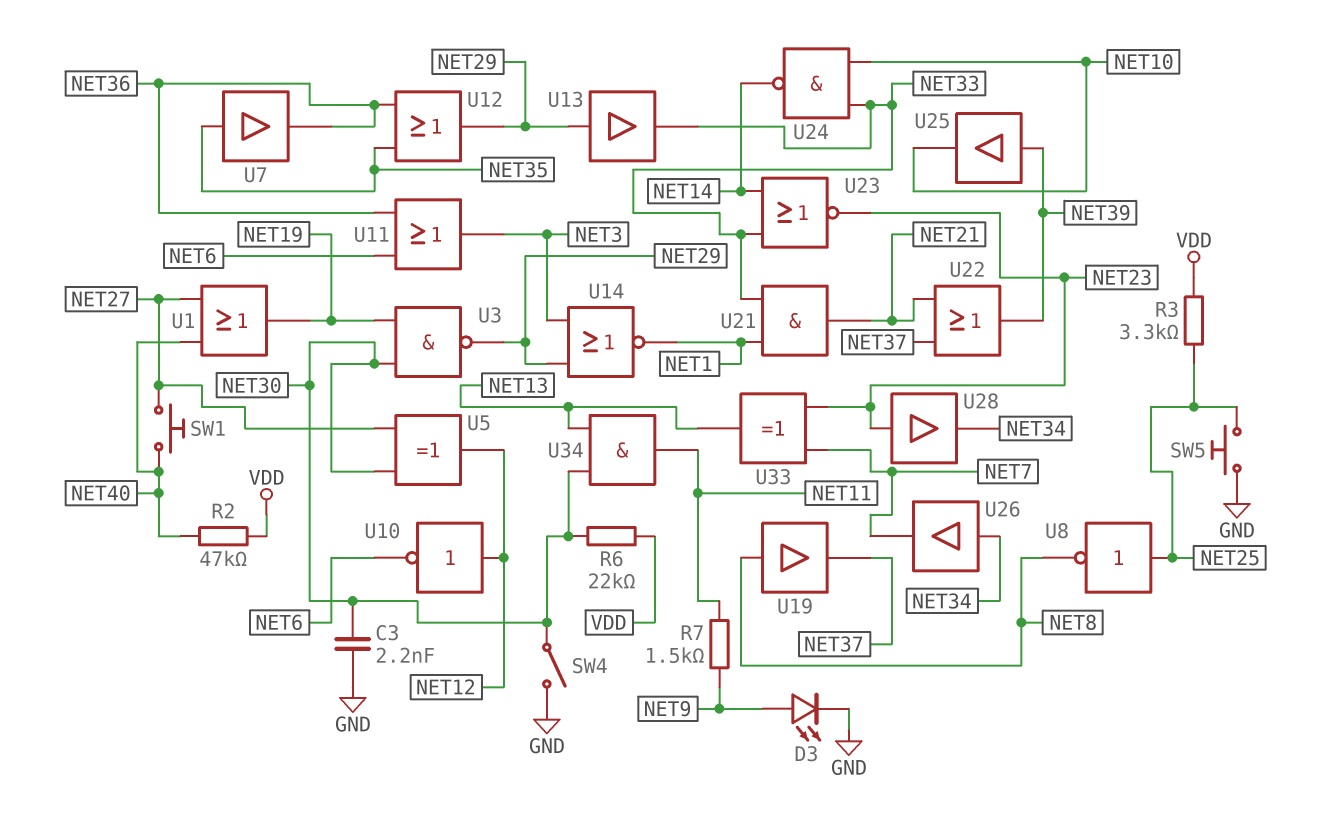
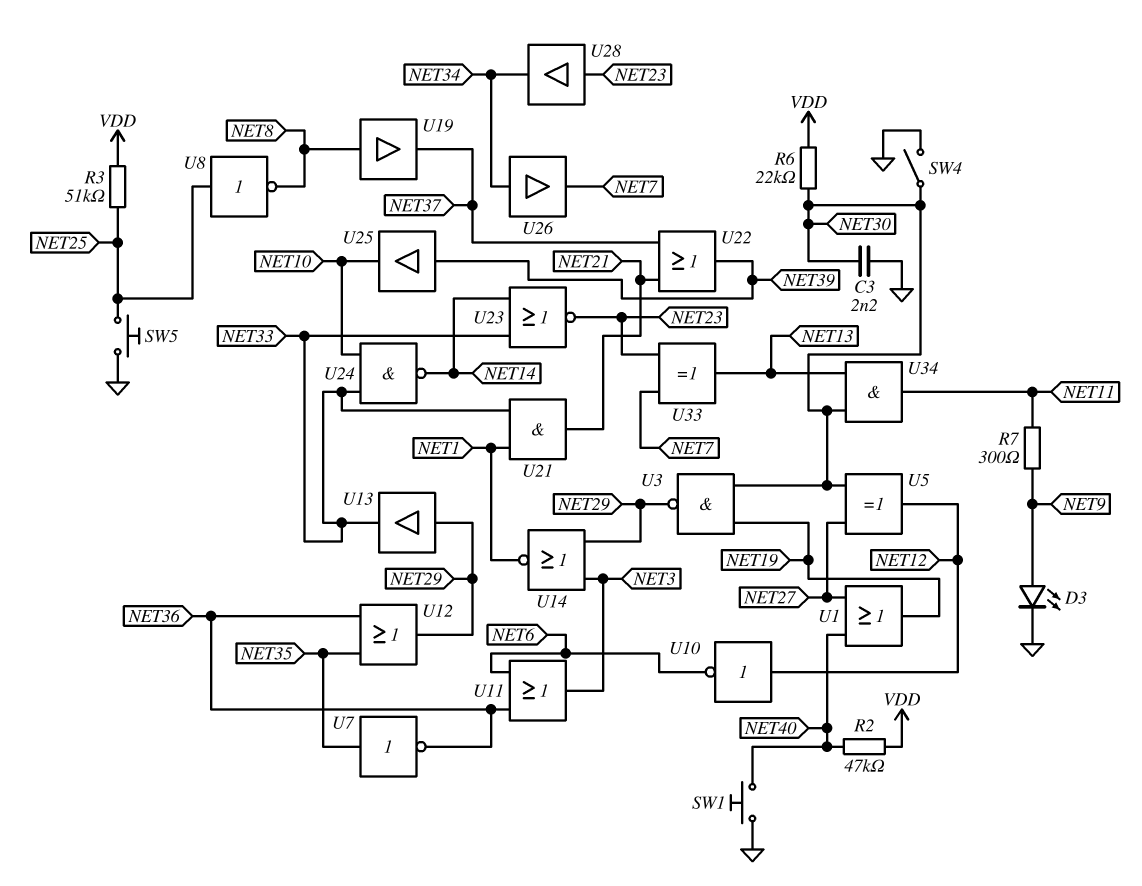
R3: 3.3k (NET25, VDD) -> 51k (NET25, VDD)
R7: 1.5k (NET9, NET11) -> 300 (NET9, NET11)
SW1: button (NET27, NET40) -> button (GND, NET40)
U7: buffer (in NET35, out NET36) -> NOT (in NET35, out NET36)

